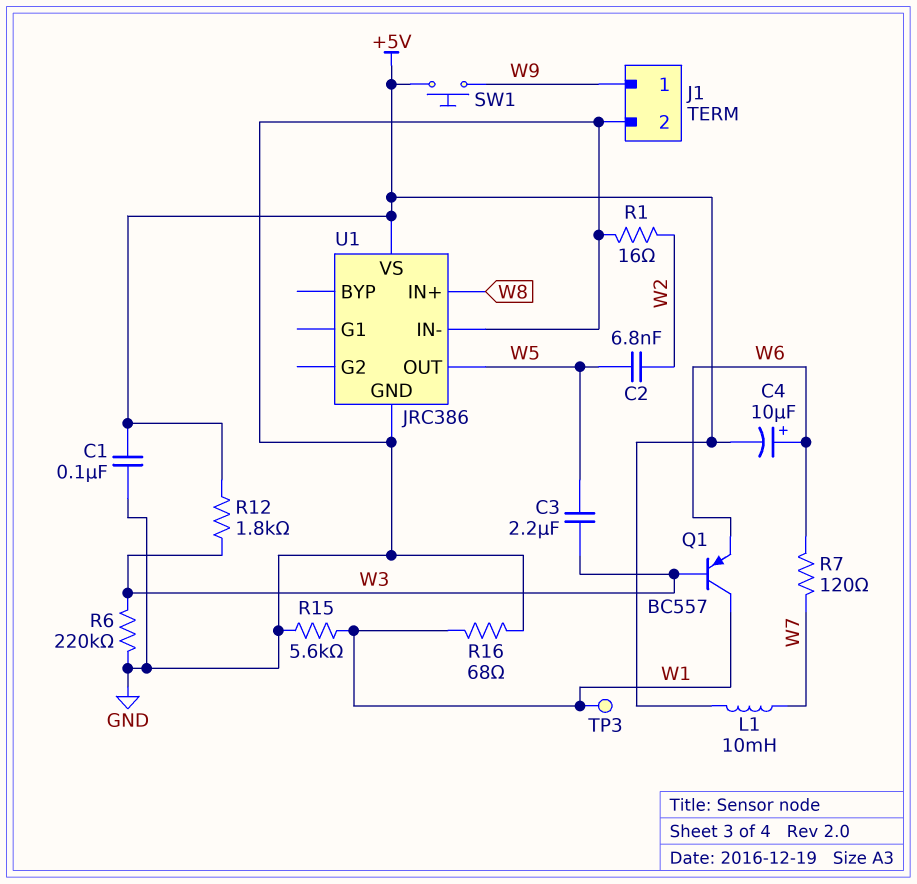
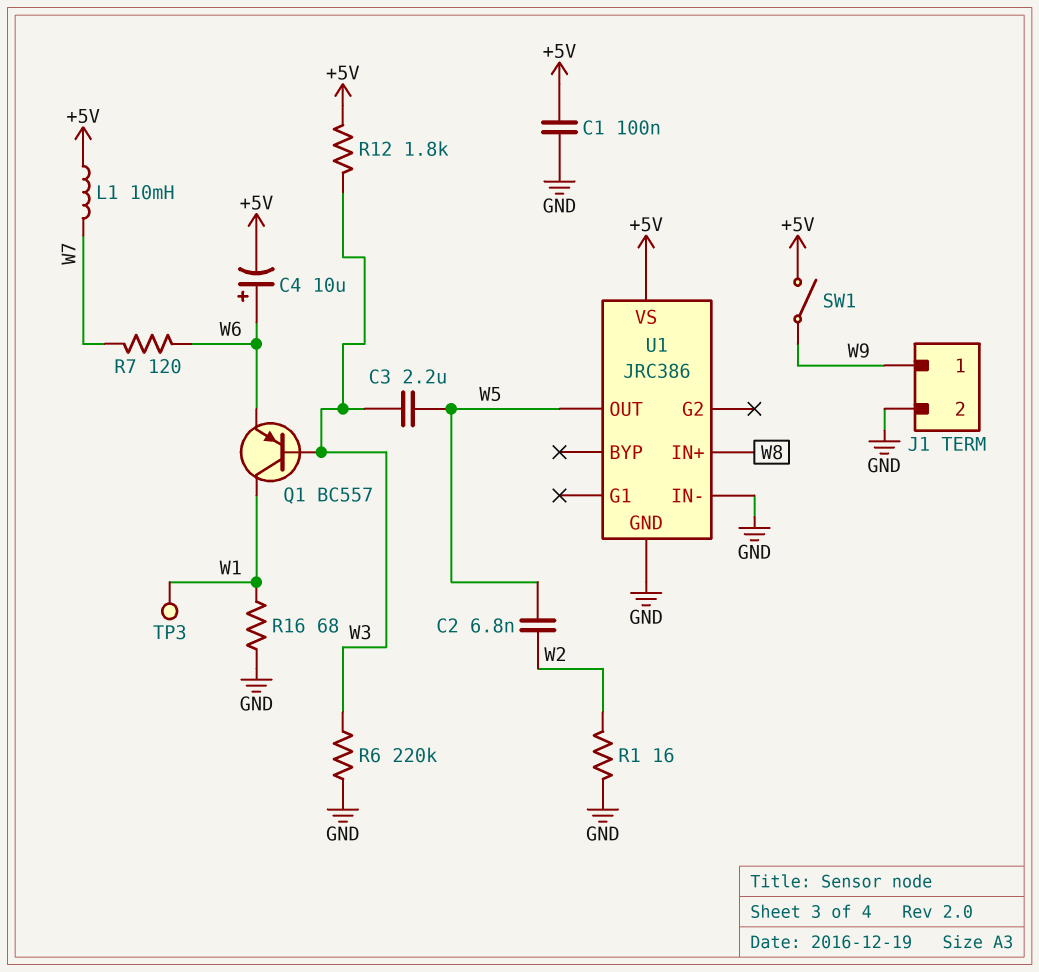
R15: 5.6k (GND, W1) -> none
SW1: button (+5V, W9) -> switch (+5V, W9)

